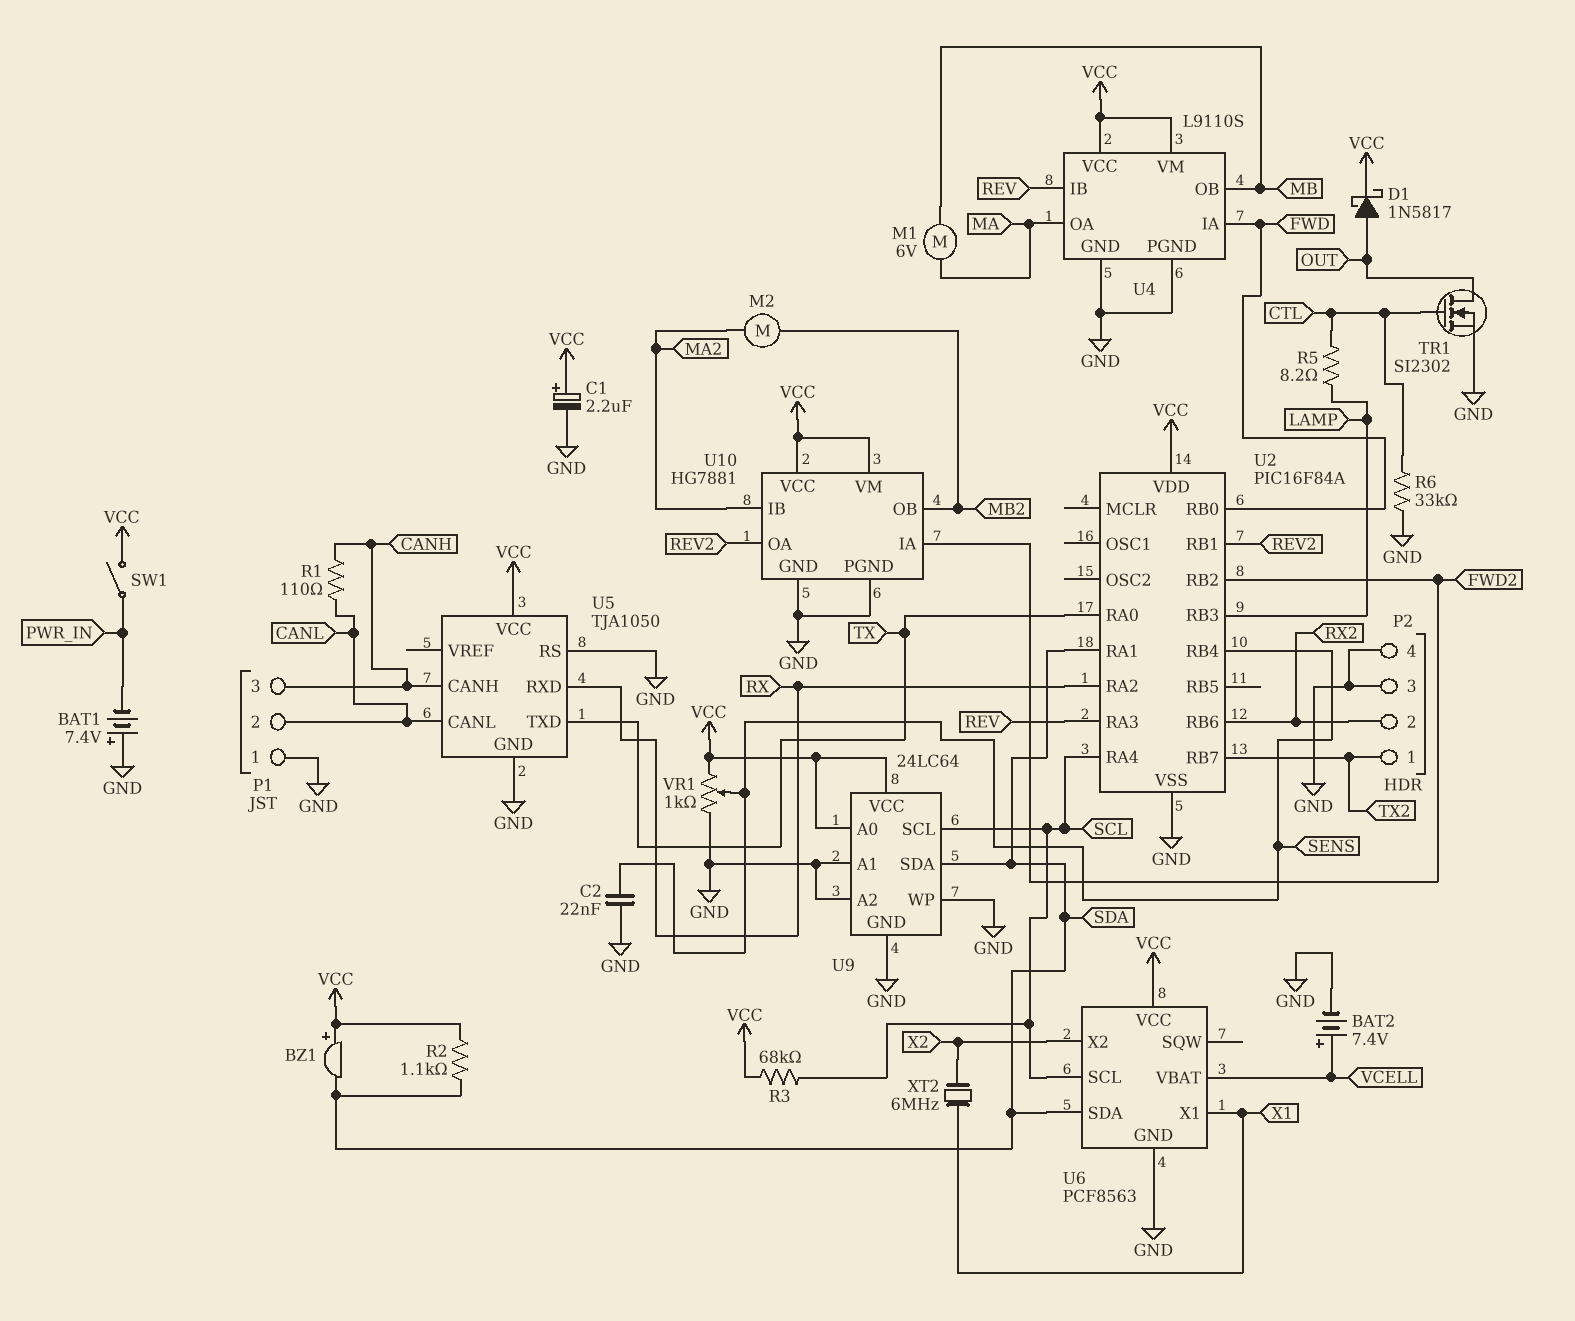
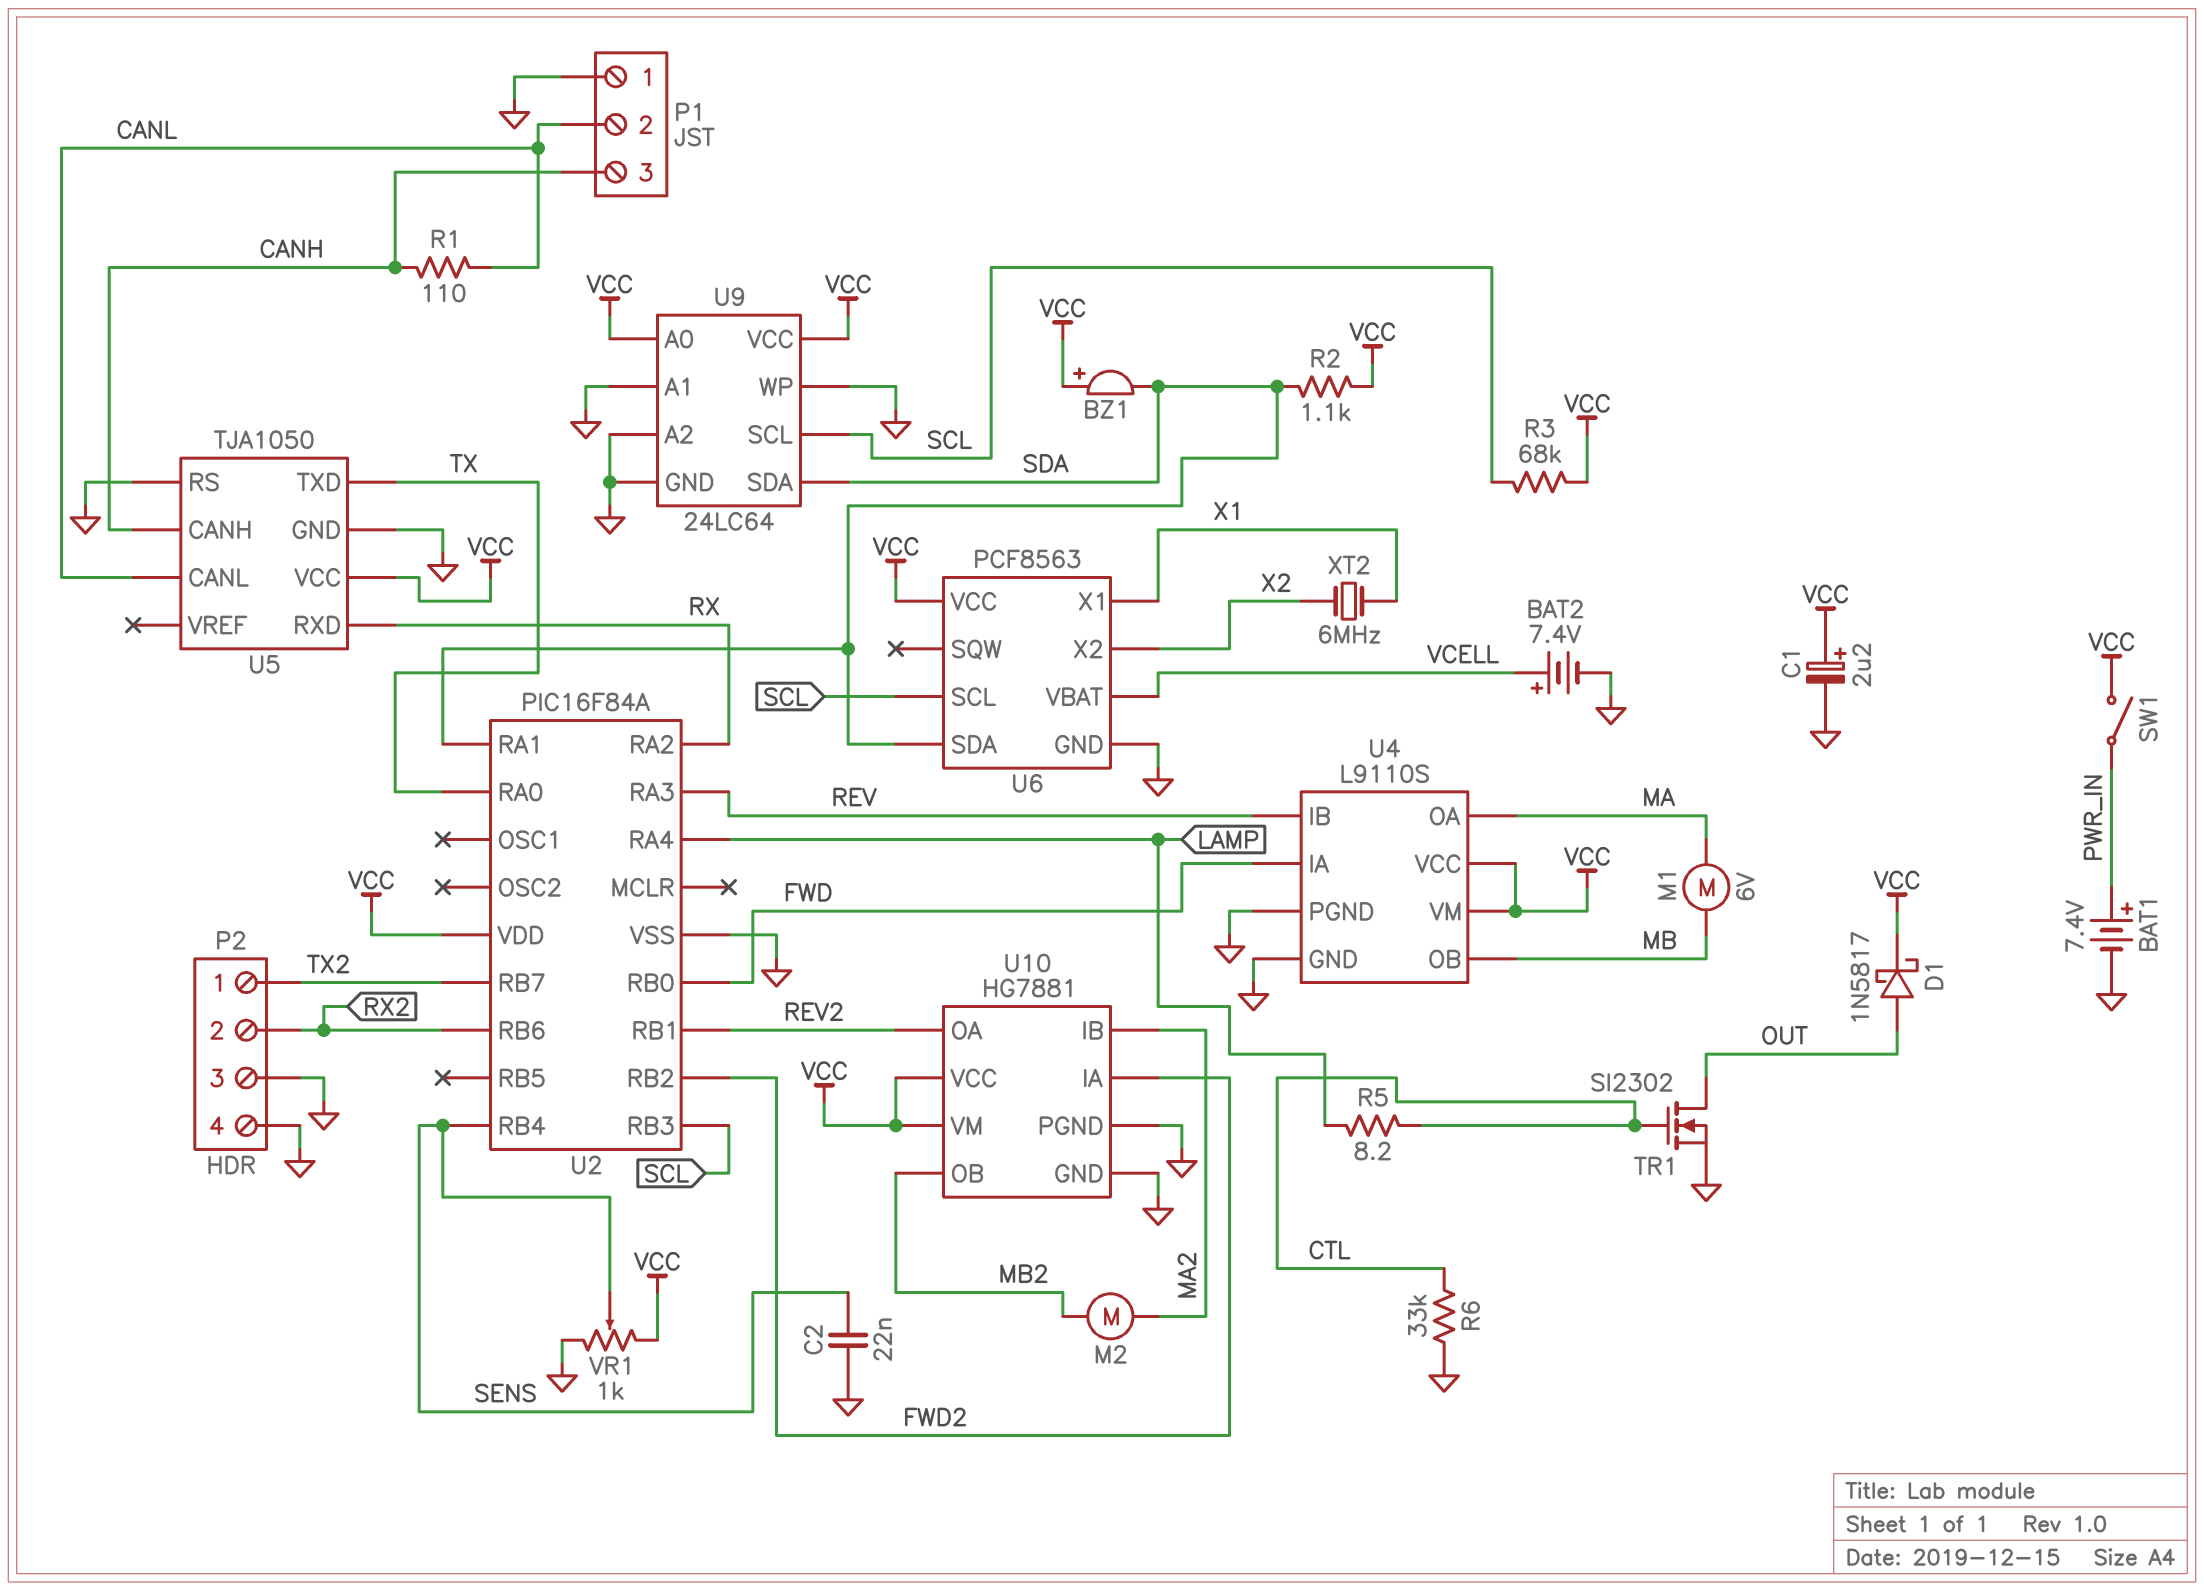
BAT1: 7.4V (plus GND, minus PWR_IN) -> 7.4V (plus PWR_IN, minus GND)
U2 pin RA4: SCL -> LAMP
U2 pin RB3: LAMP -> SCL

